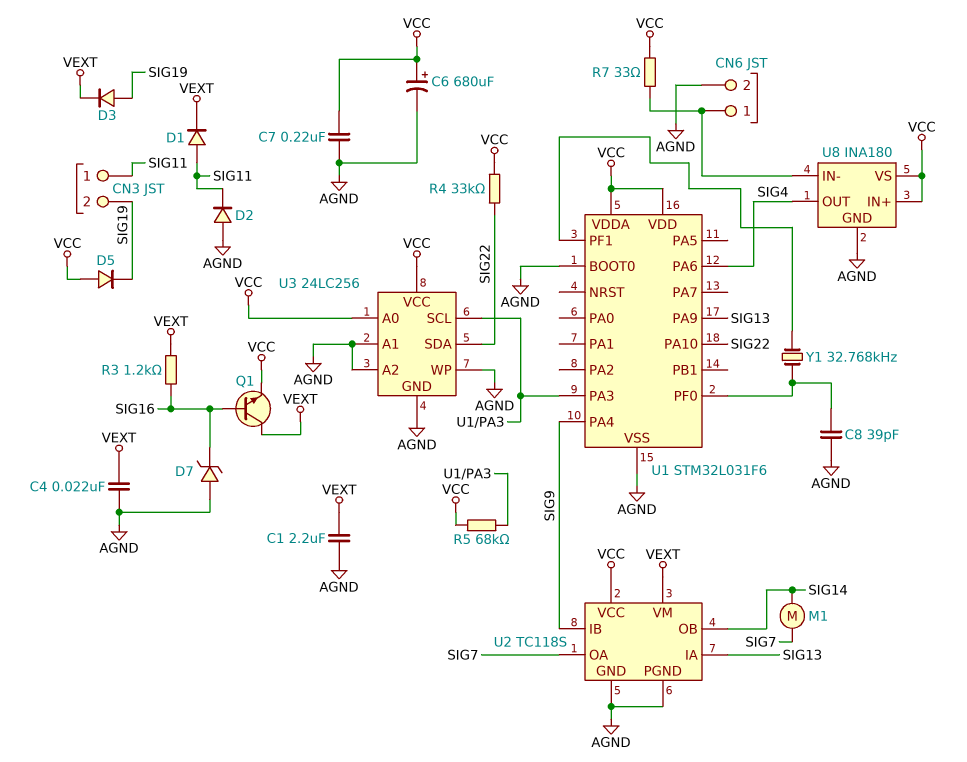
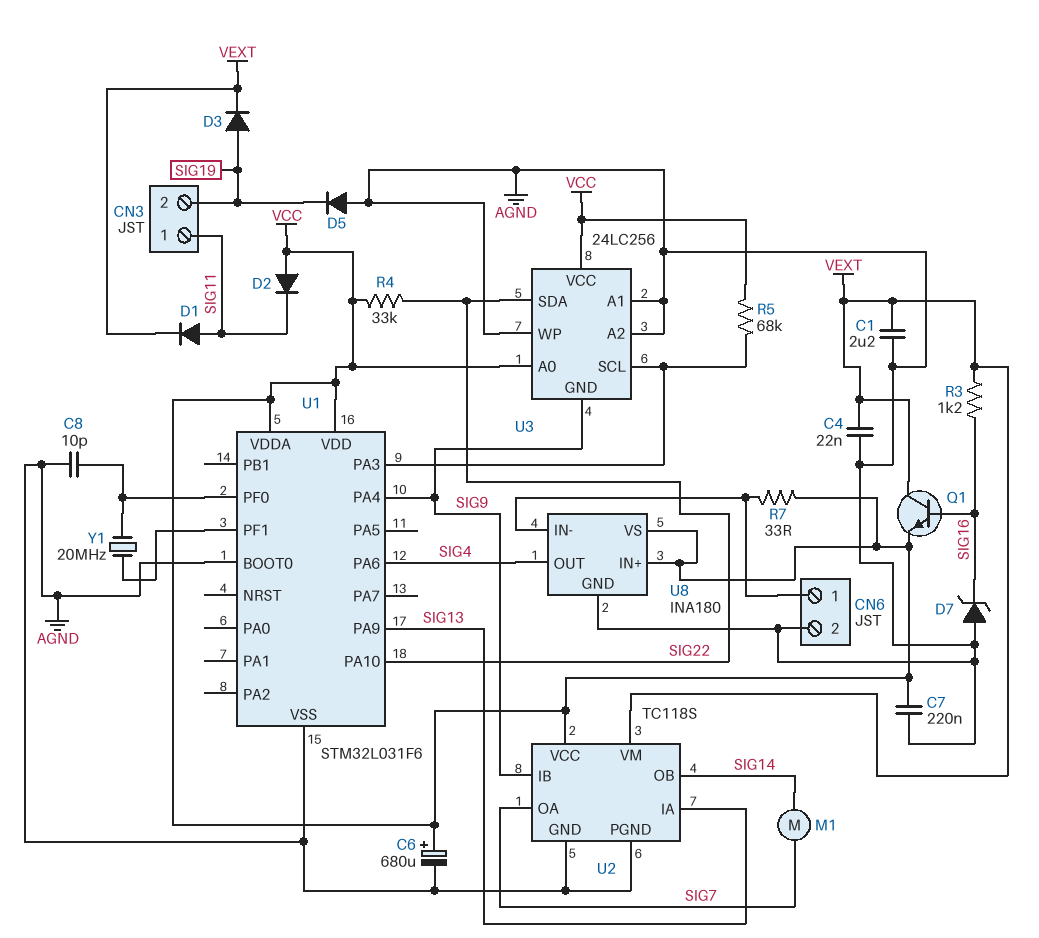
C8: 39pF (AGND, U1/PF0) -> 10pF (AGND, U1/PF0)
D2: diode (A AGND, K SIG11) -> diode (A VCC, K SIG11)
D5: diode (A VCC, K SIG19) -> diode (A AGND, K SIG19)
U3 pin GND: AGND -> SIG9
Y1: 32.768kHz (U1/PF0, U1/PF1) -> 20MHz (U1/PF0, U1/PF1)

